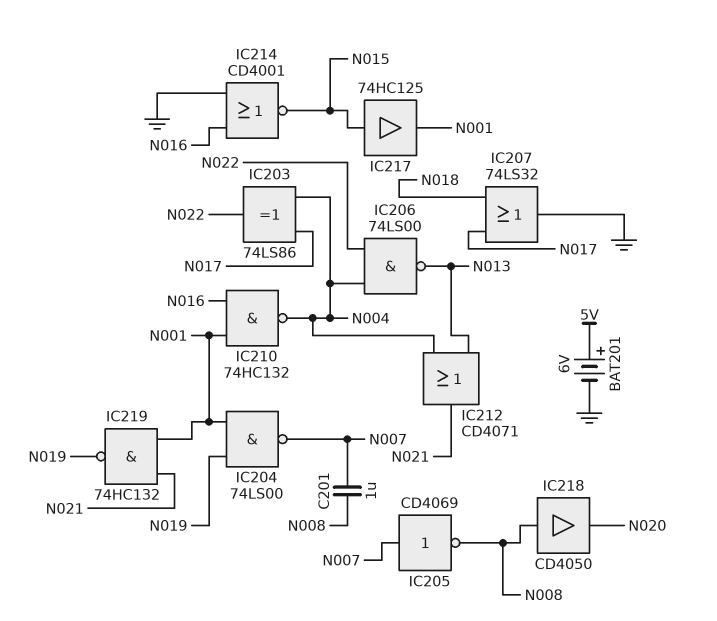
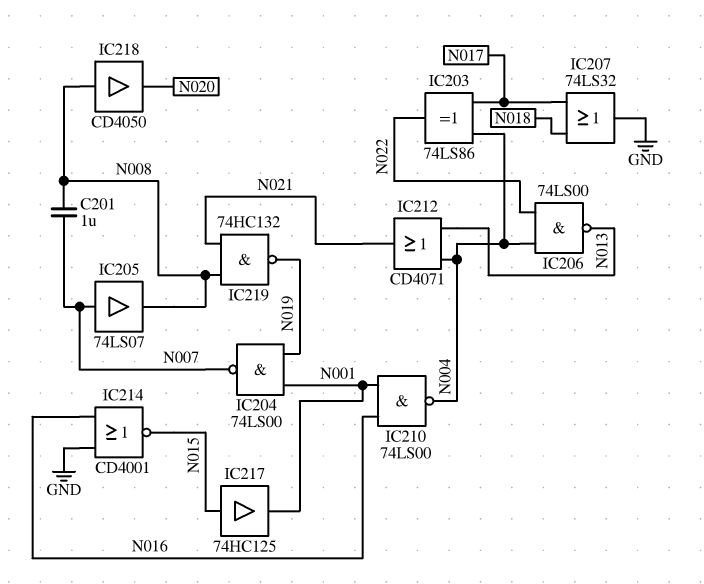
BAT201: 6V (plus 5V, minus GND) -> none
IC205: NOT CD4069 (in N007, out N008) -> buffer 74LS07 (in N007, out N008)
IC210: NAND 74HC132 (in N001, in N016, out N004) -> NAND 74LS00 (in N001, in N016, out N004)
IC219: NAND 74HC132 (in N001, in N021, out N019) -> NAND 74HC132 (in N008, in N021, out N019)

